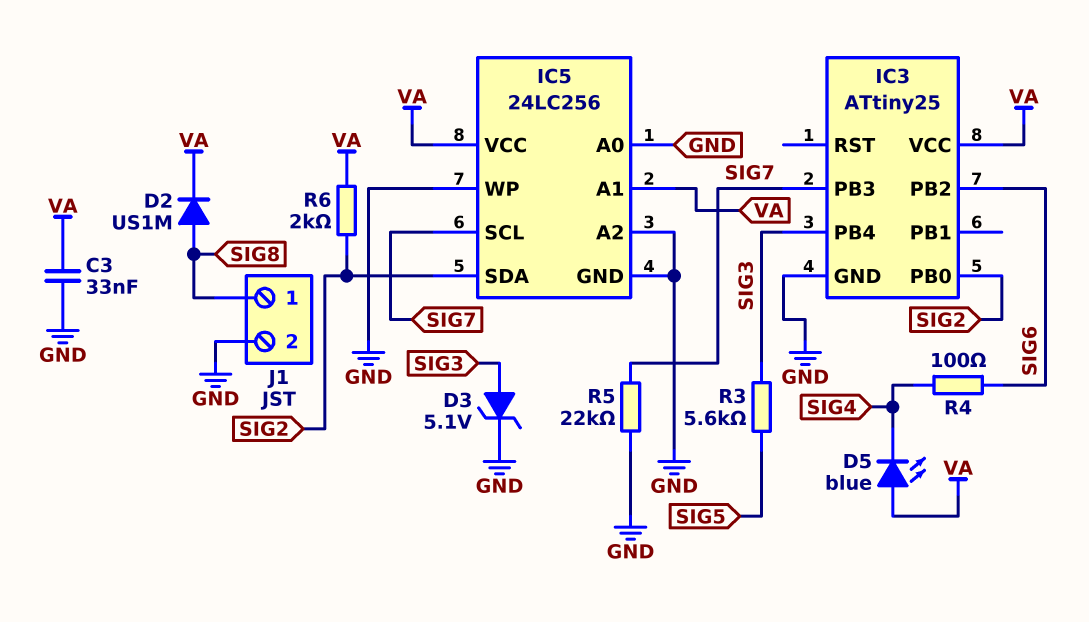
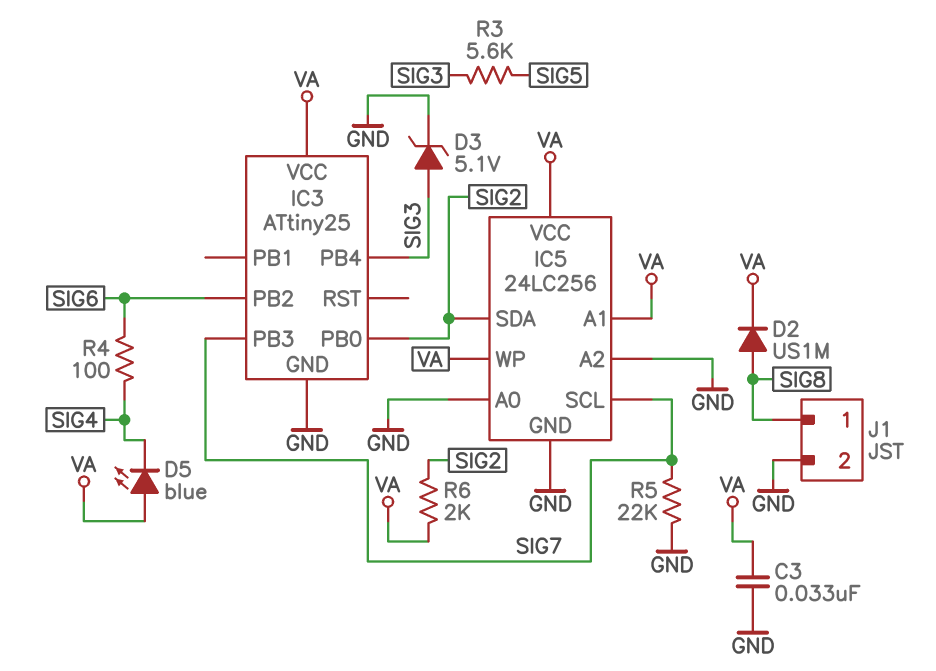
IC5 pin WP: GND -> VA

